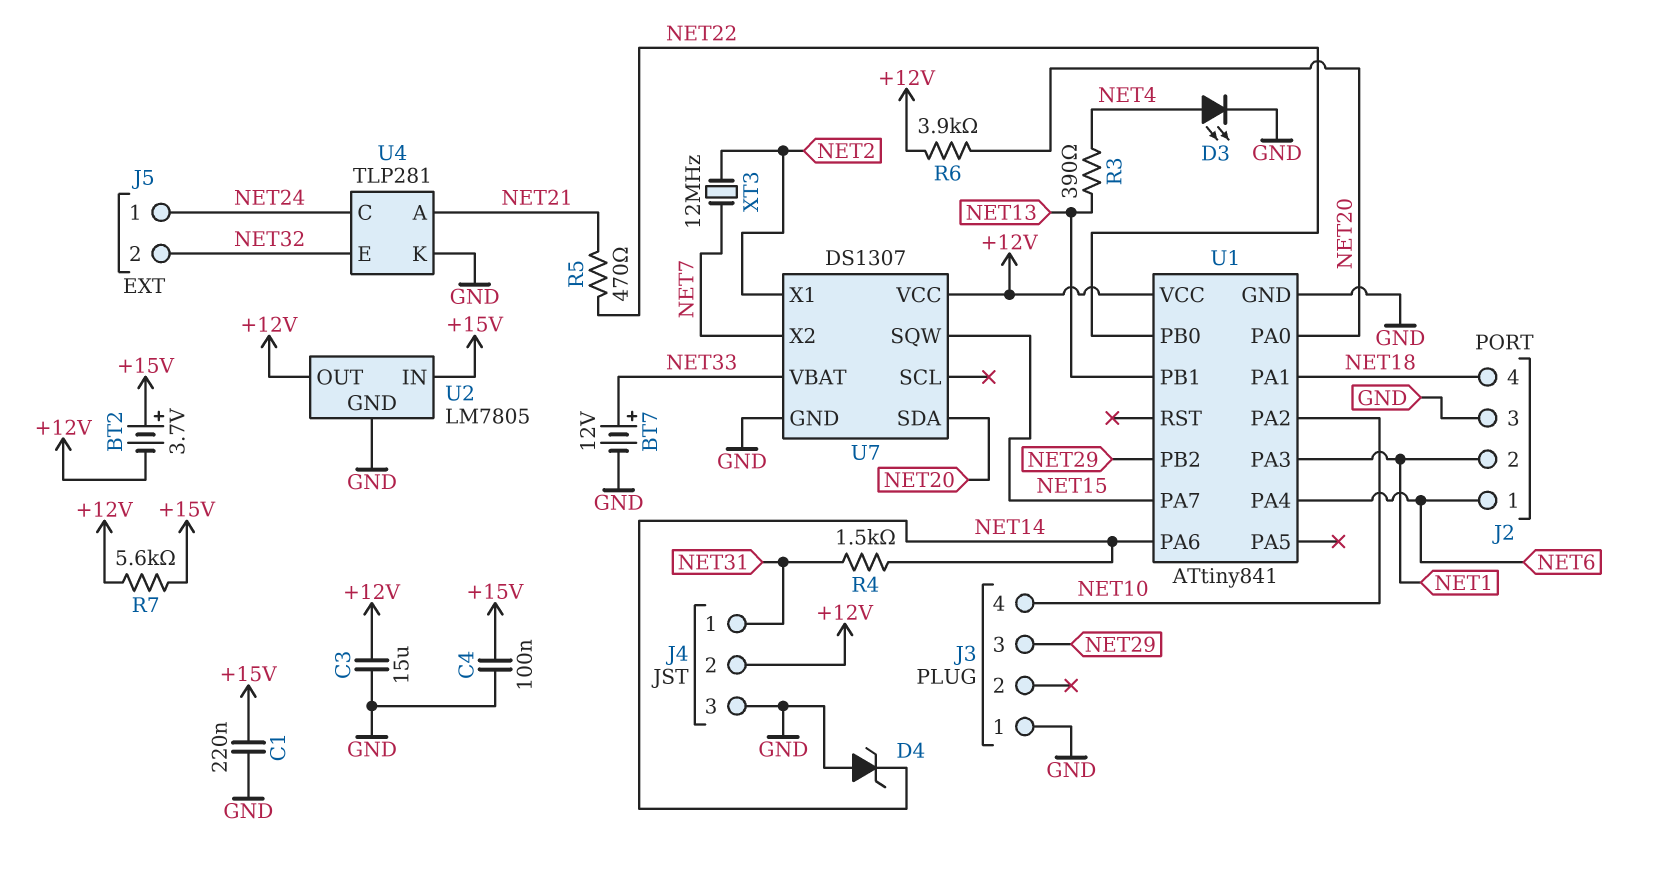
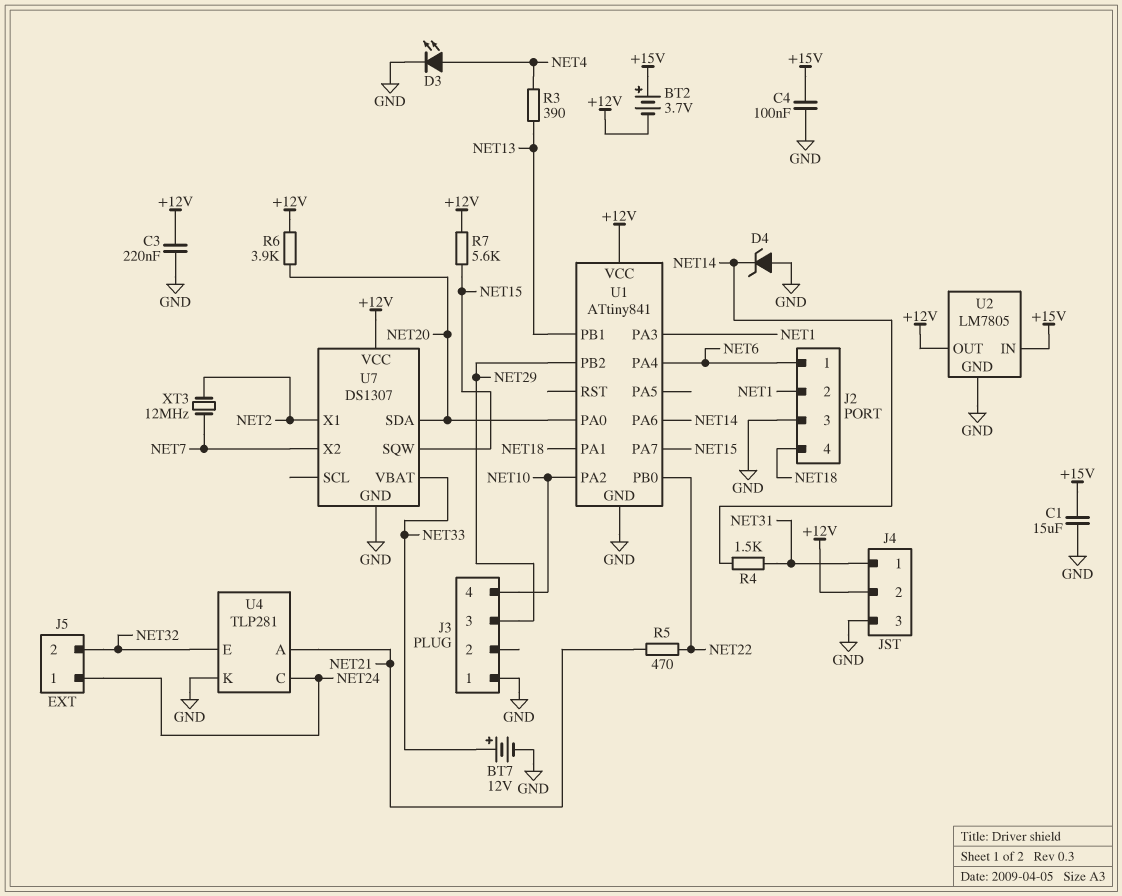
C1: 220nF (+15V, GND) -> 15uF (+15V, GND)
C3: 15uF (+12V, GND) -> 220nF (+12V, GND)
R7: 5.6k (+12V, +15V) -> 5.6k (+12V, NET15)

